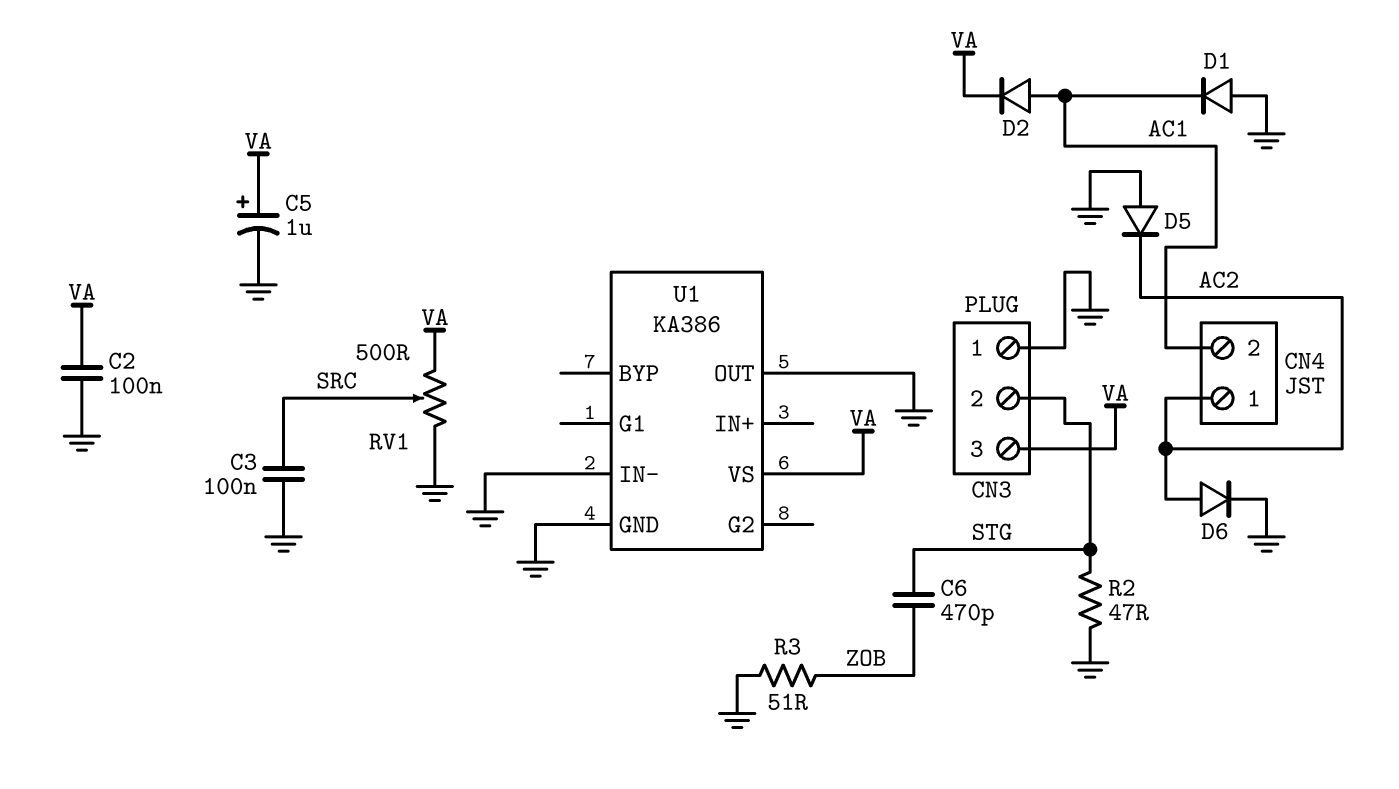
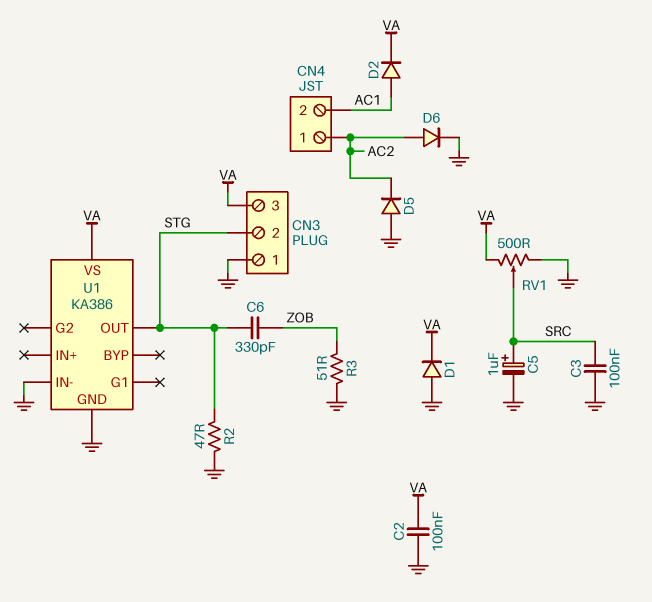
C5: 1uF (plus VA, minus GND) -> 1uF (plus SRC, minus GND)
C6: 470pF (STG, ZOB) -> 330pF (STG, ZOB)
D1: diode (A GND, K AC1) -> diode (A GND, K VA)
U1 pin OUT: GND -> STG

